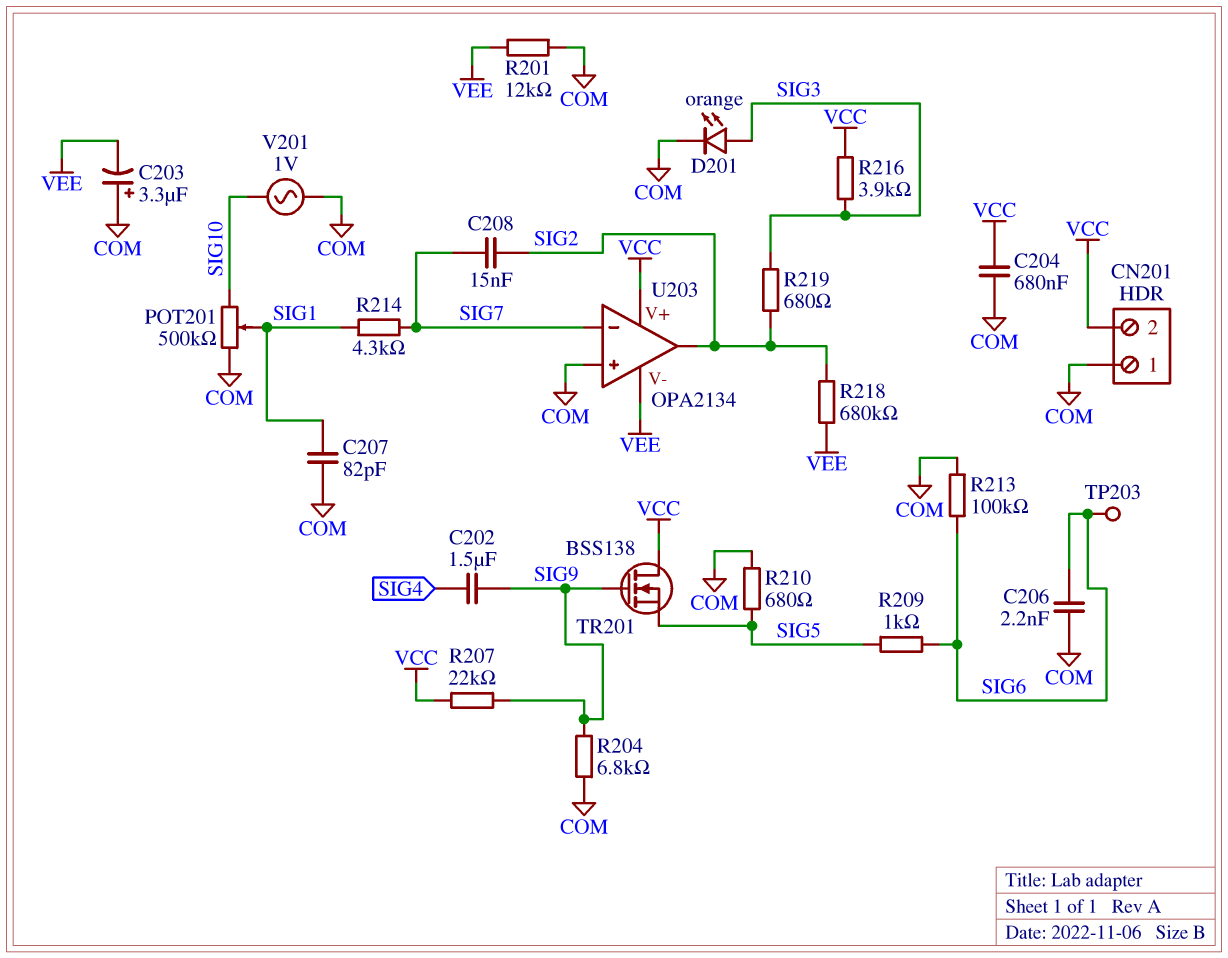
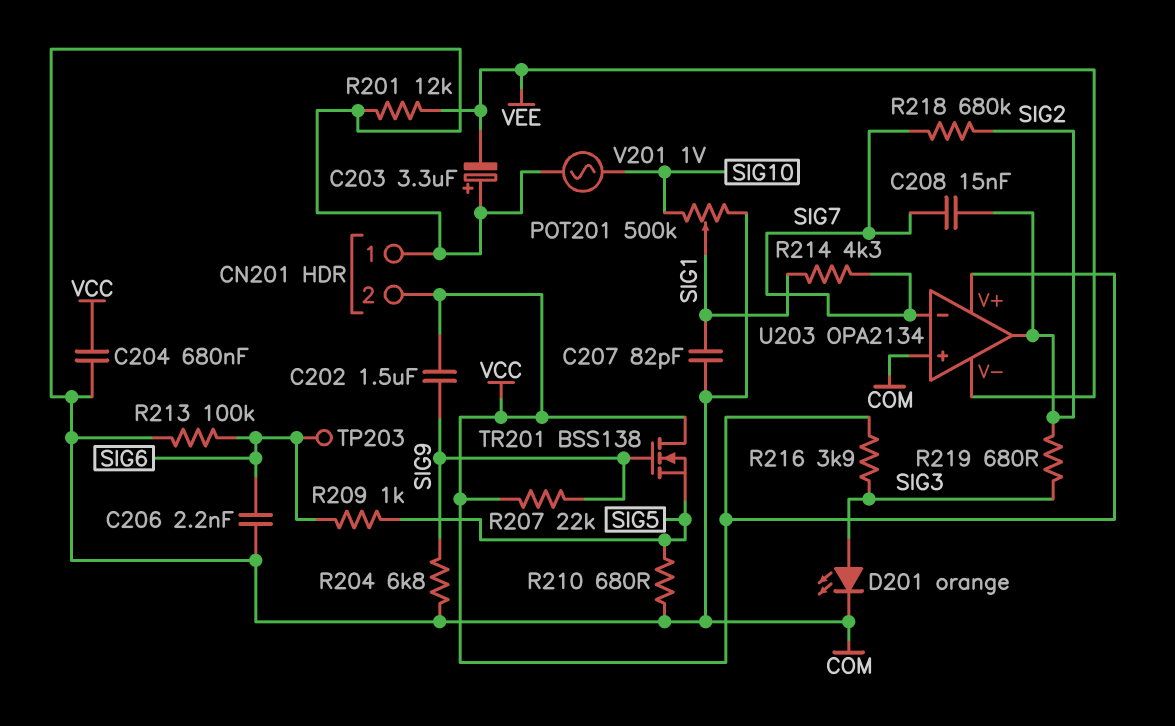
C202: 1.5uF (SIG4, SIG9) -> 1.5uF (SIG9, VCC)
R218: 680k (SIG2, VEE) -> 680k (SIG2, SIG7)

